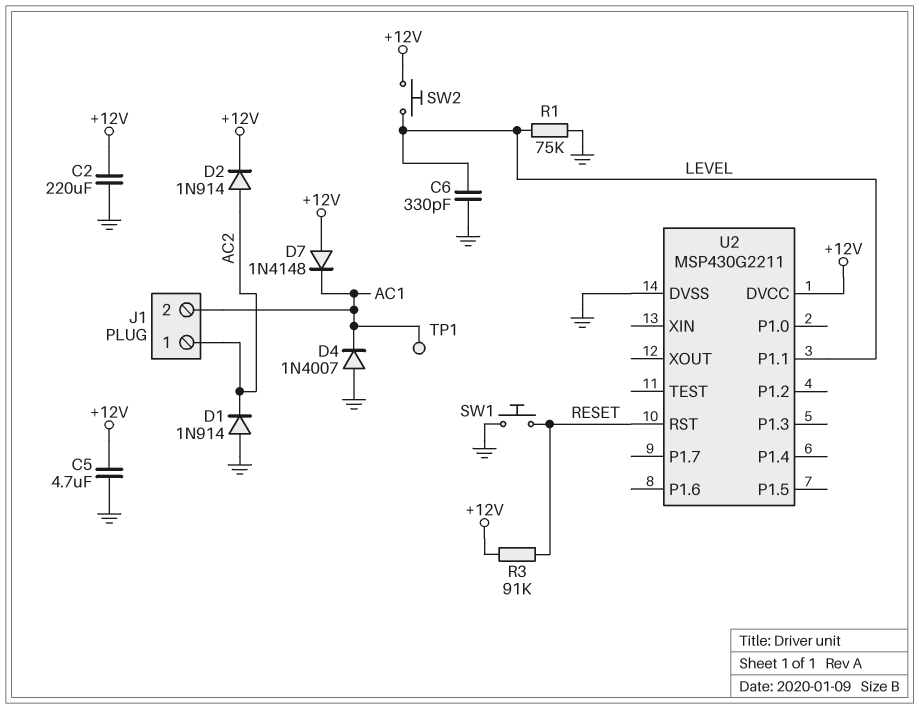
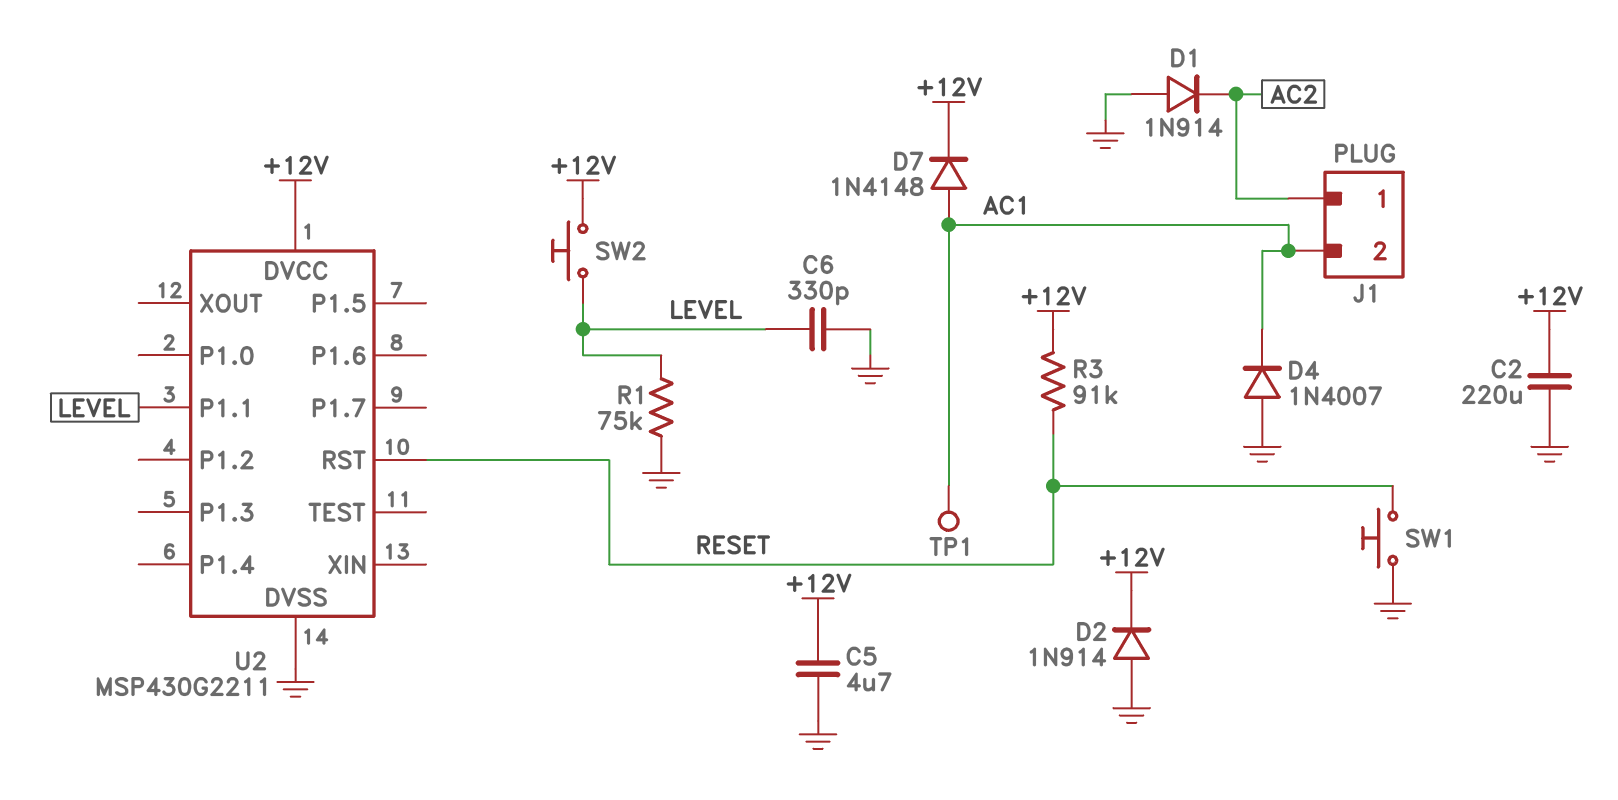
D2: diode 1N914 (A AC2, K +12V) -> diode 1N914 (A GND, K +12V)
D7: diode 1N4148 (A +12V, K AC1) -> diode 1N4148 (A AC1, K +12V)

